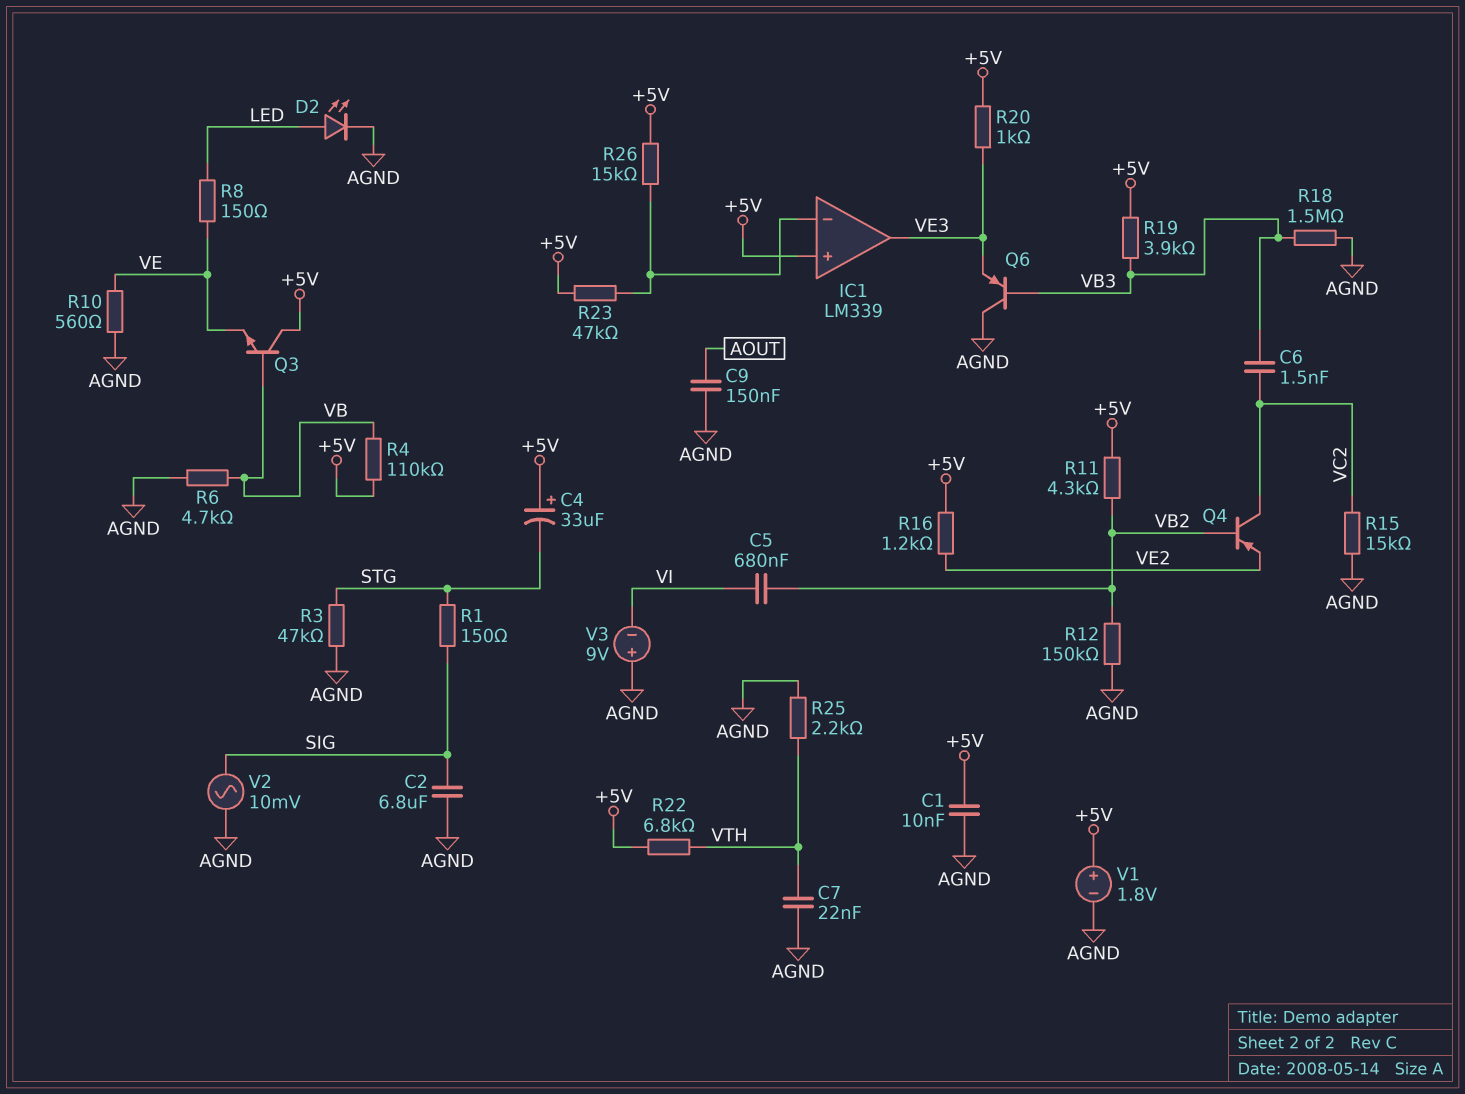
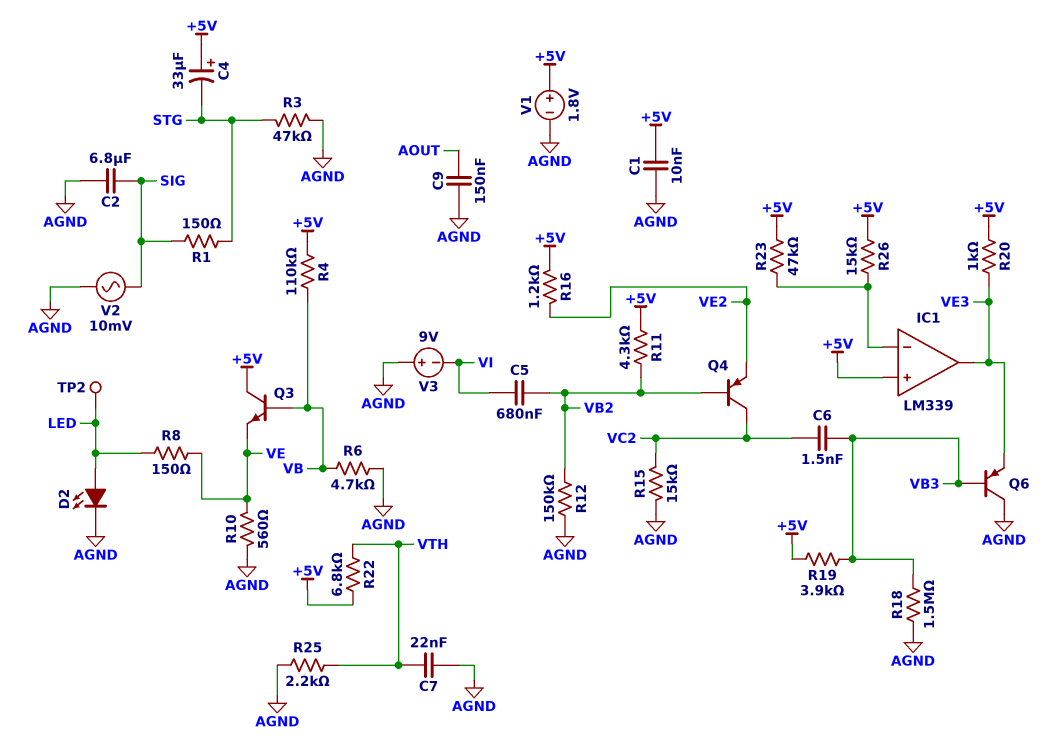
TP2: none -> test point (LED)

